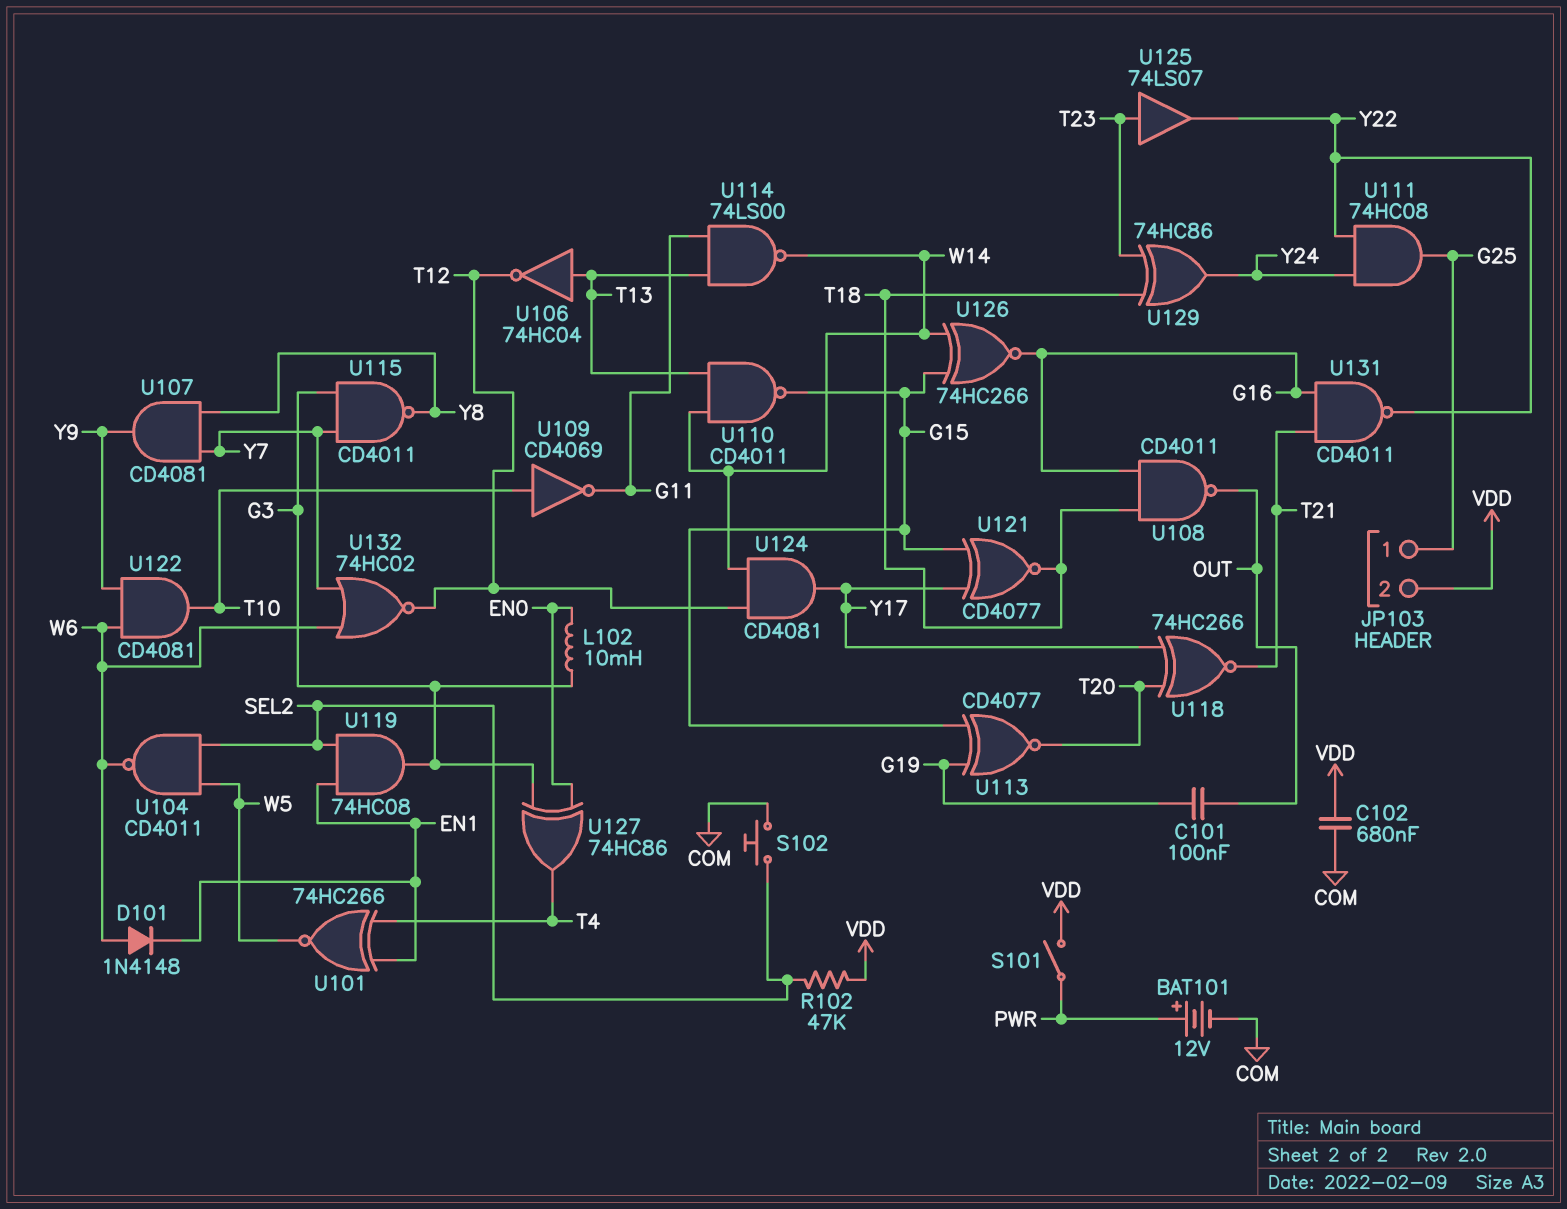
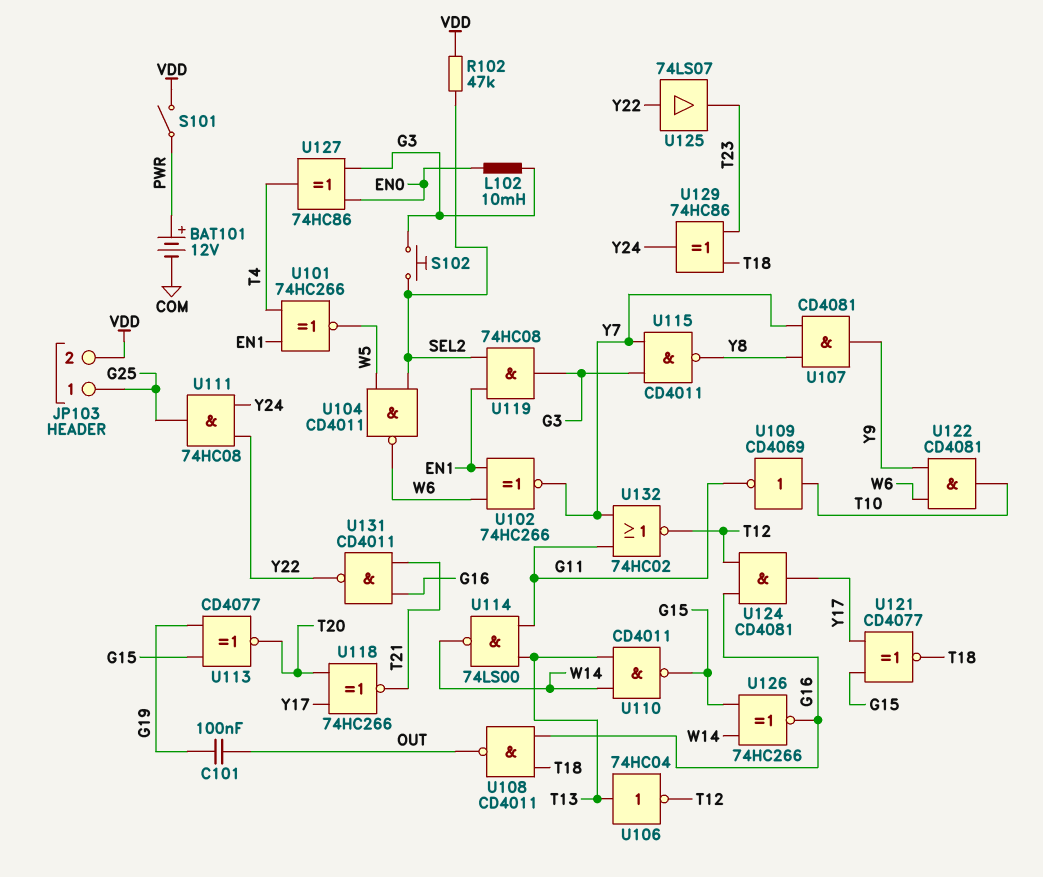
C102: 680nF (COM, VDD) -> none
D101: diode 1N4148 (A W6, K EN1) -> none
S102: button (COM, SEL2) -> button (G3, SEL2)
U102: none -> XNOR 74HC266 (in EN1, in W6, out Y7)
U124: AND CD4081 (in T12, in W14, out Y17) -> AND CD4081 (in G16, in T12, out Y17)
U125: buffer 74LS07 (in T23, out Y22) -> buffer 74LS07 (in Y22, out T23)
U132: NOR 74HC02 (in W6, in Y7, out T12) -> NOR 74HC02 (in G11, in Y7, out T12)

